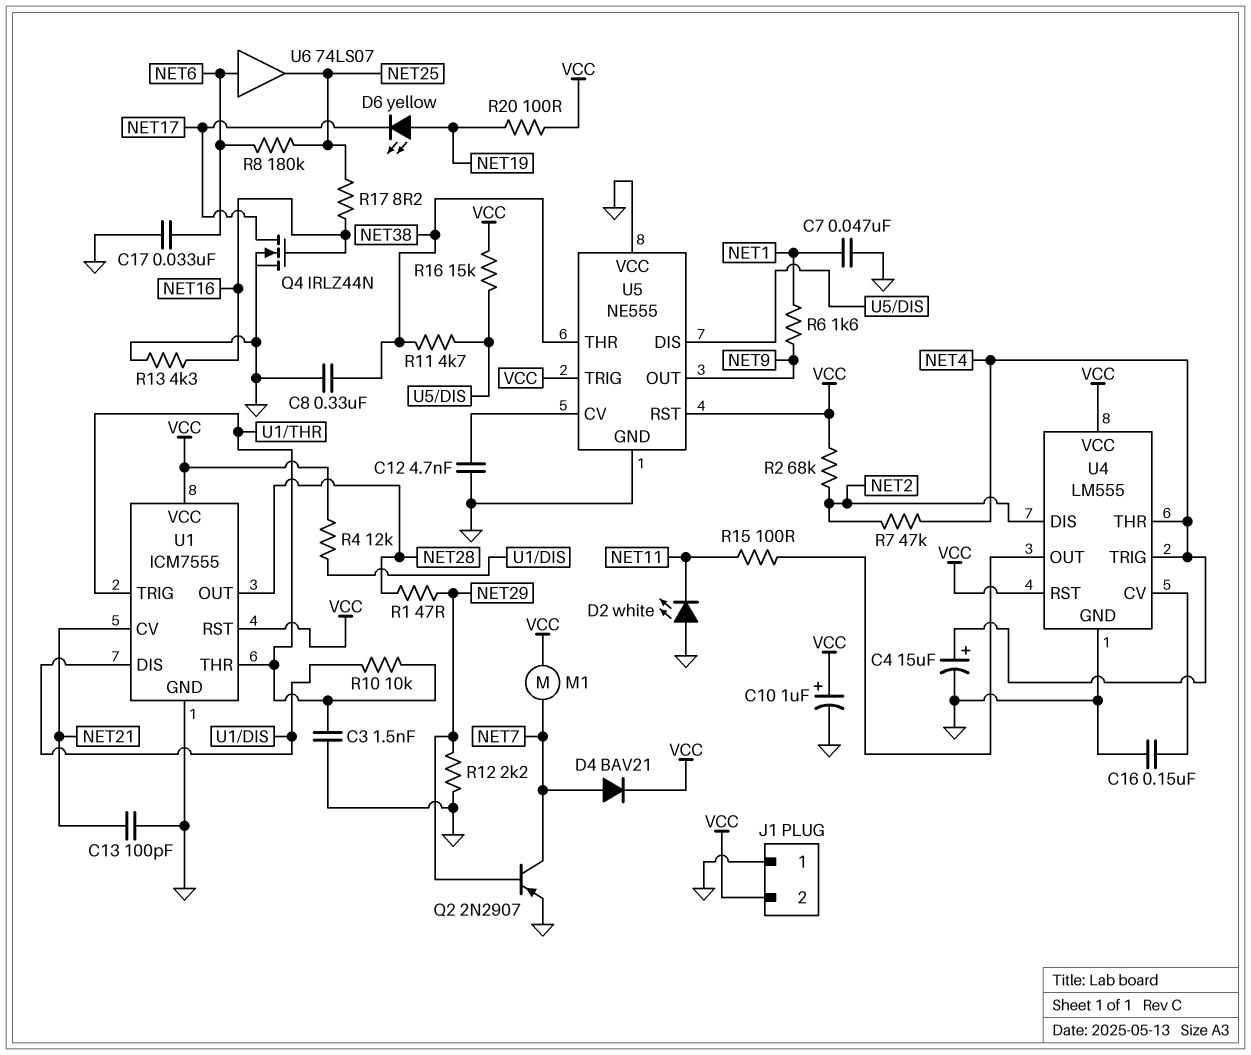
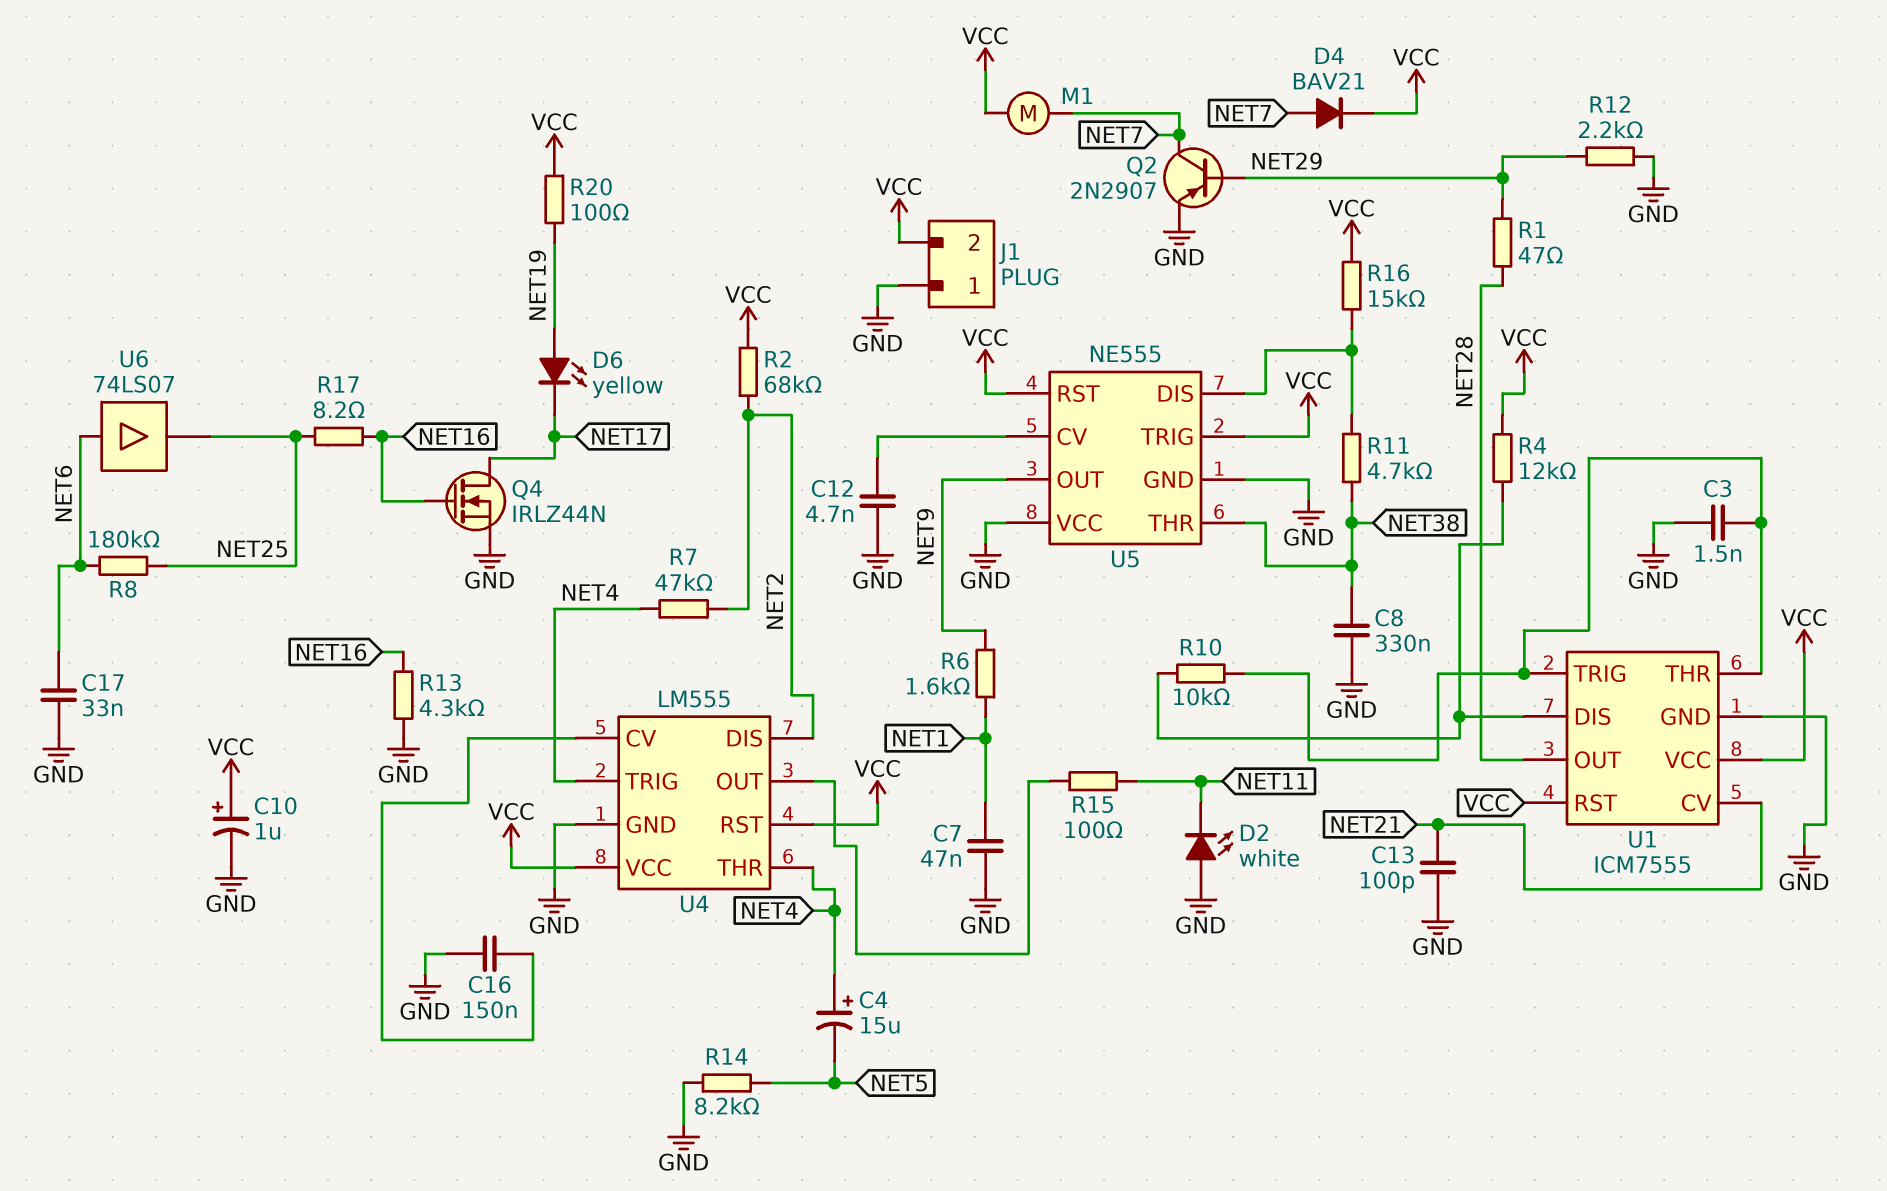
C4: 15uF (plus NET4, minus GND) -> 15uF (plus NET4, minus NET5)
R14: none -> 8.2k (GND, NET5)

